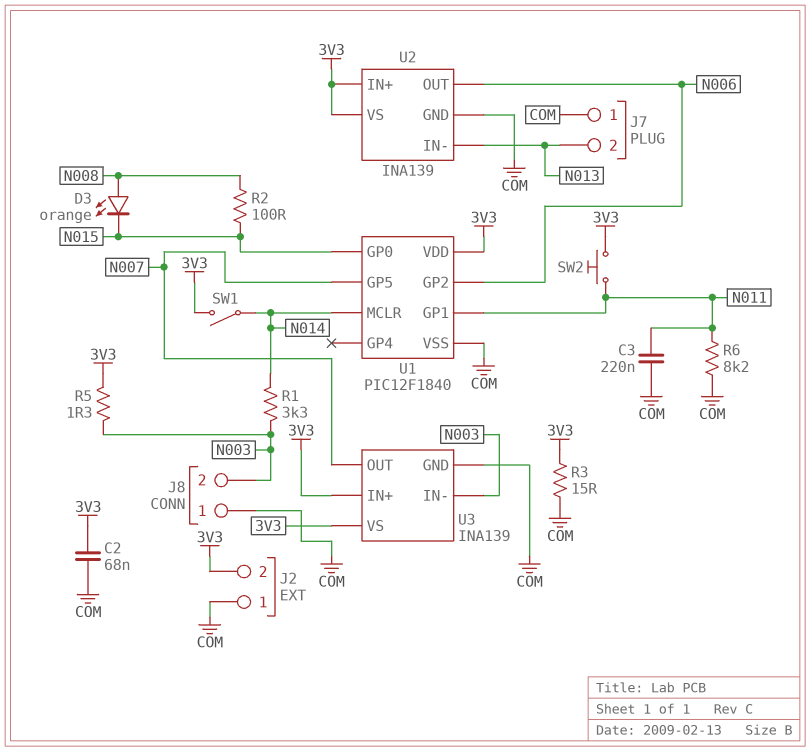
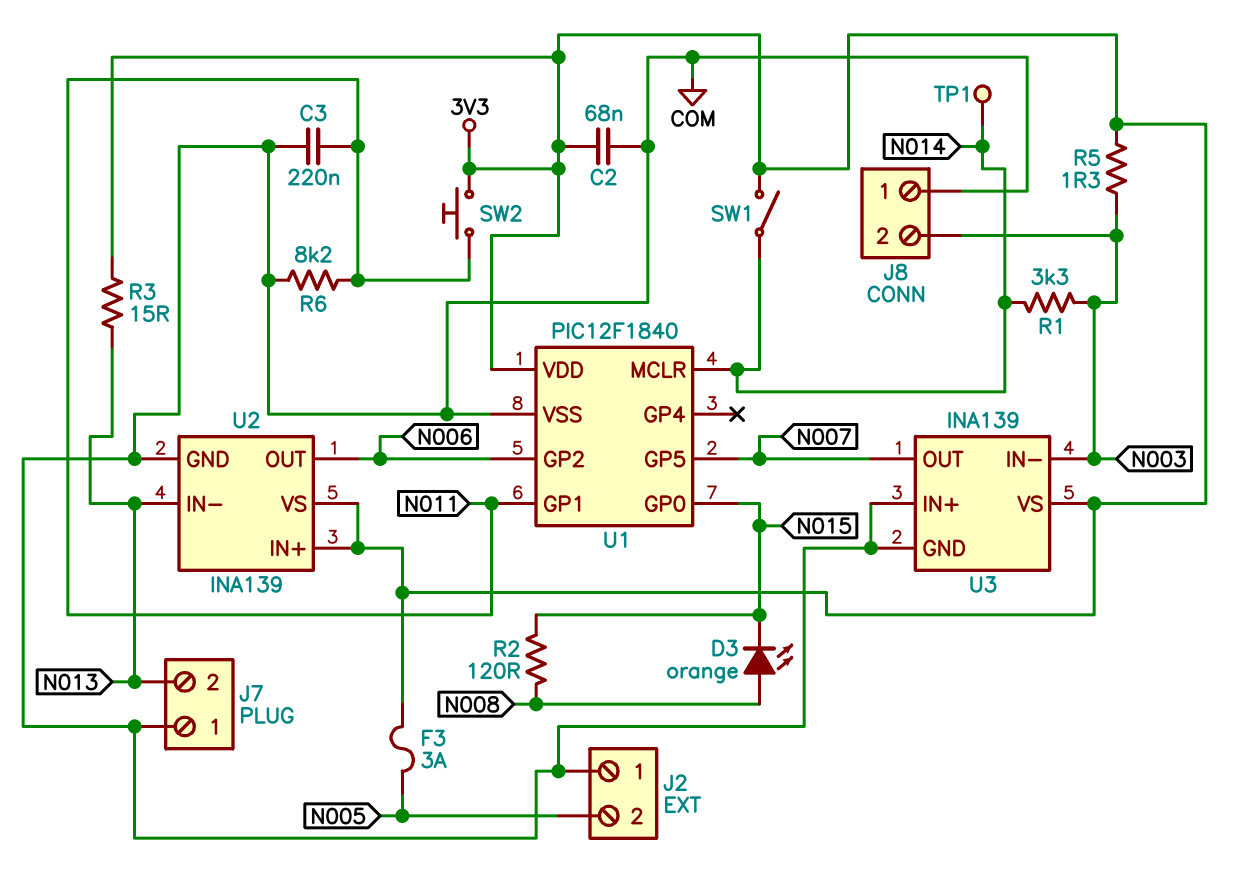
F3: none -> 3A (3V3, N005)
J2 pin 2: 3V3 -> N005
R2: 100 (N008, N015) -> 120 (N008, N015)
R3: 15 (3V3, COM) -> 15 (3V3, N013)
TP1: none -> test point (N014)
U3 pin IN+: 3V3 -> COM

